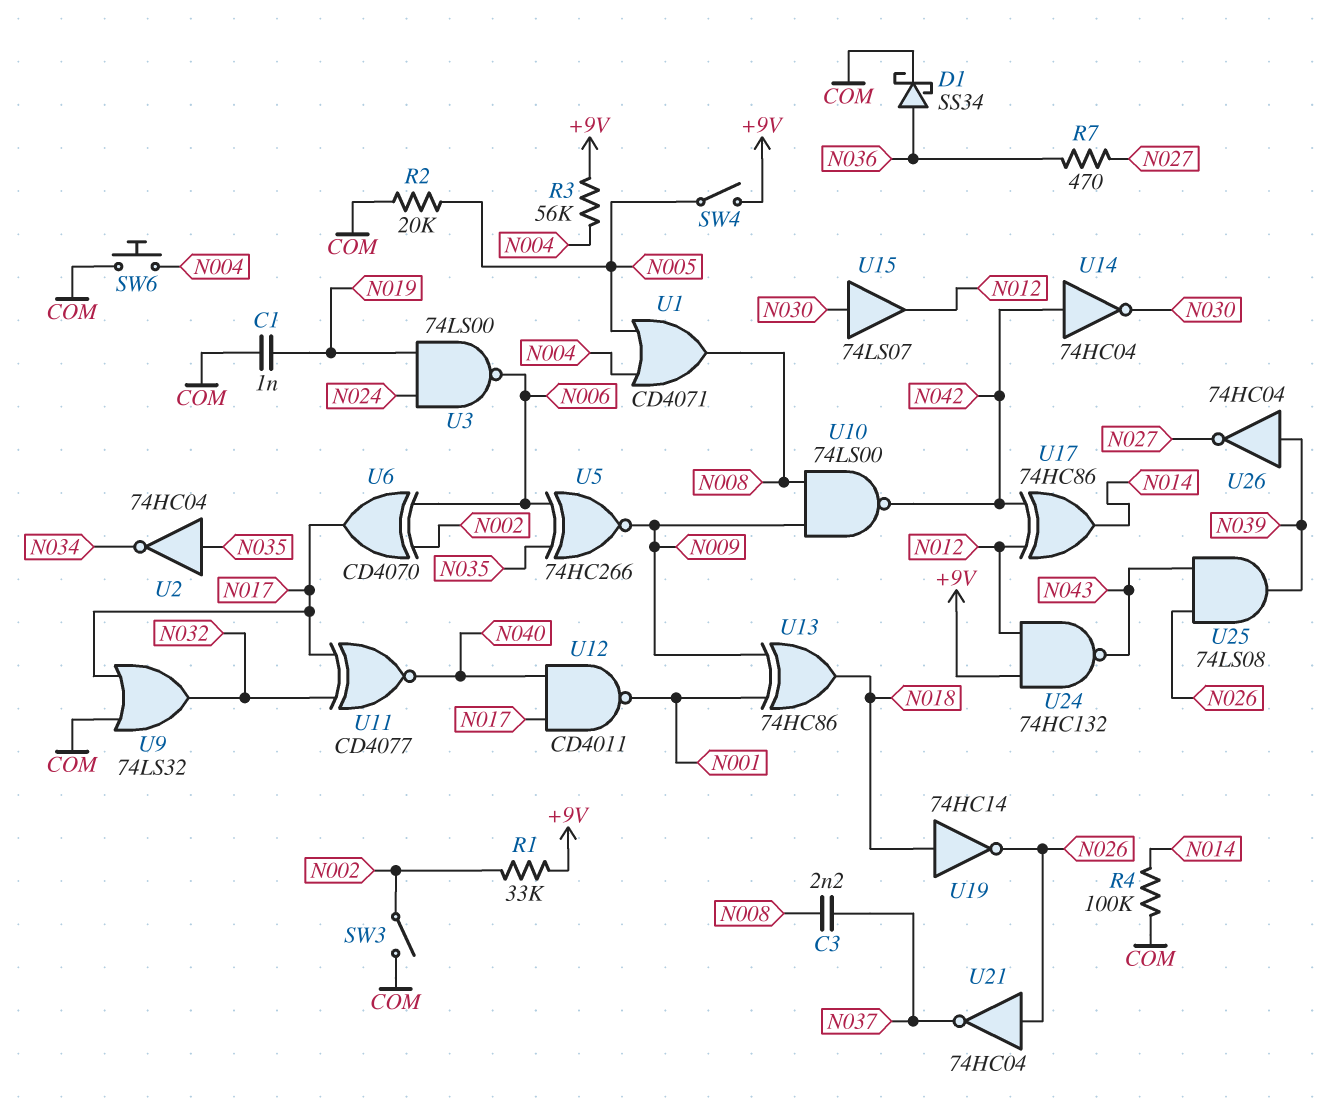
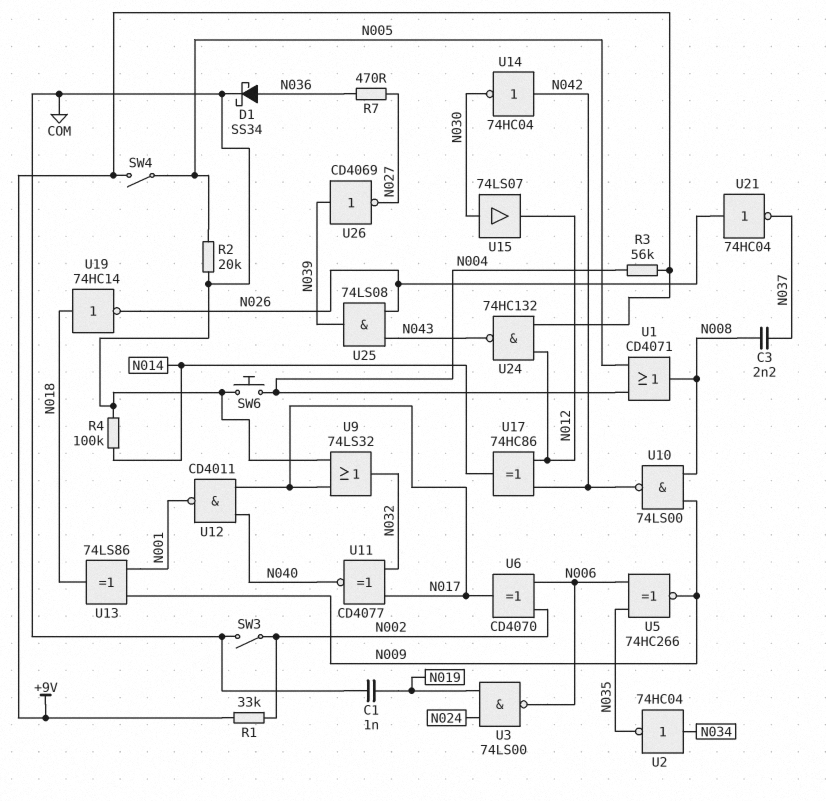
U2: NOT 74HC04 (in N035, out N034) -> NOT 74HC04 (in N034, out N035)
U13: XOR 74HC86 (in N001, in N009, out N018) -> XOR 74LS86 (in N001, in N009, out N018)
U26: NOT 74HC04 (in N039, out N027) -> NOT CD4069 (in N039, out N027)

